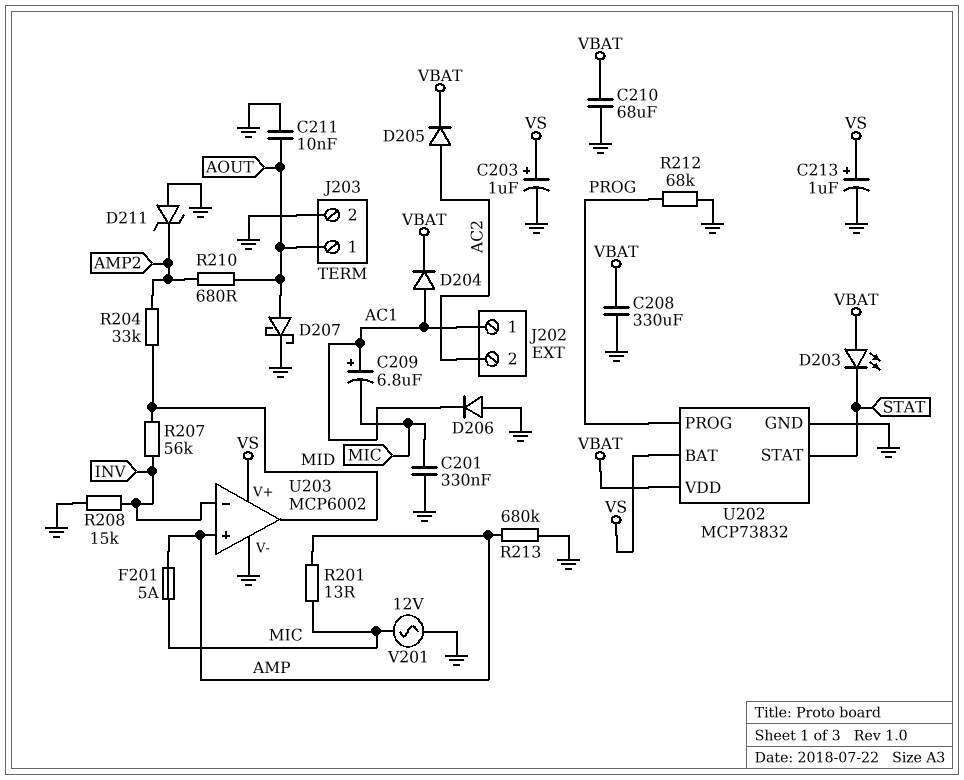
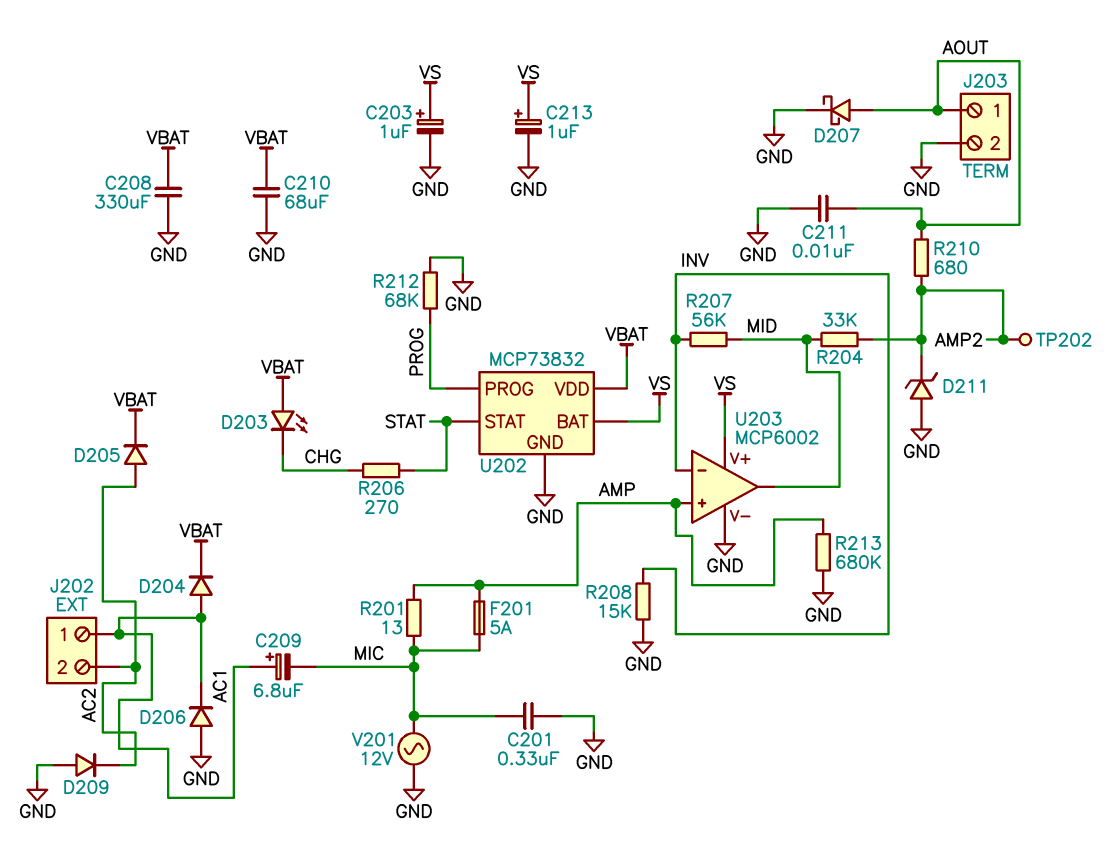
D203: LED (A VBAT, K STAT) -> LED (A VBAT, K CHG)
D209: none -> diode (A GND, K AC2)
R206: none -> 270 (CHG, STAT)
TP202: none -> test point (AMP2)

